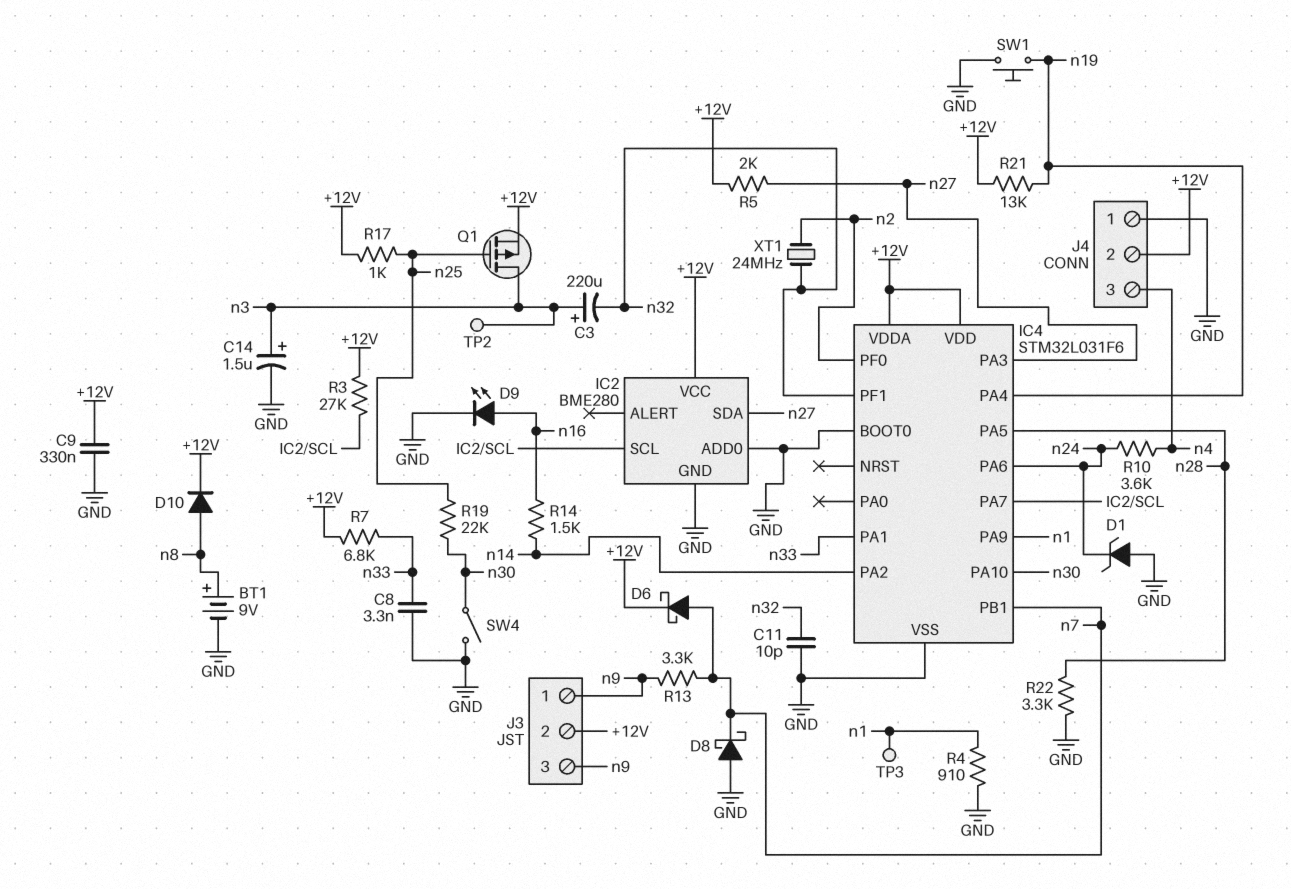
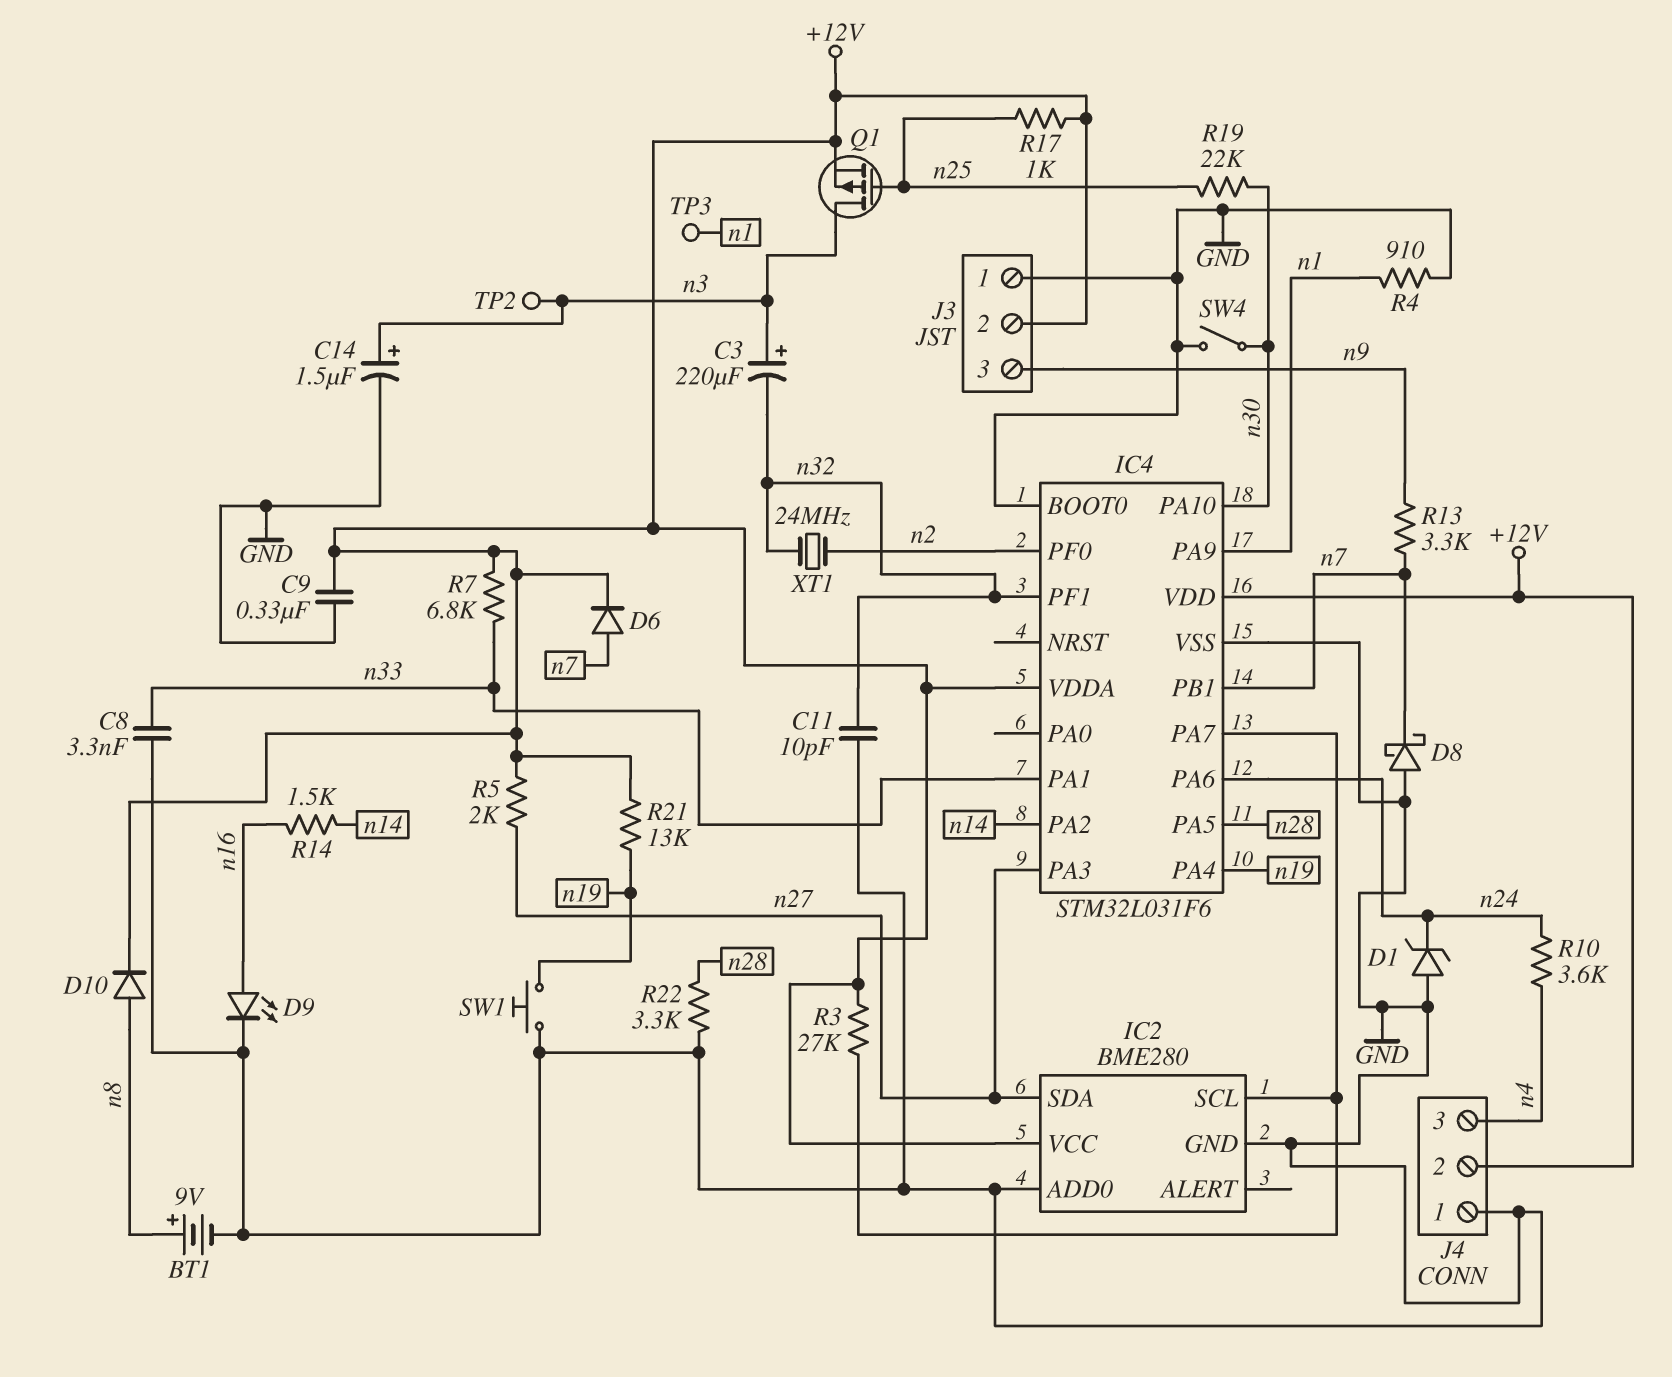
D6: schottky (A n7, K +12V) -> diode (A n7, K +12V)
J3 pin 1: n9 -> GND

